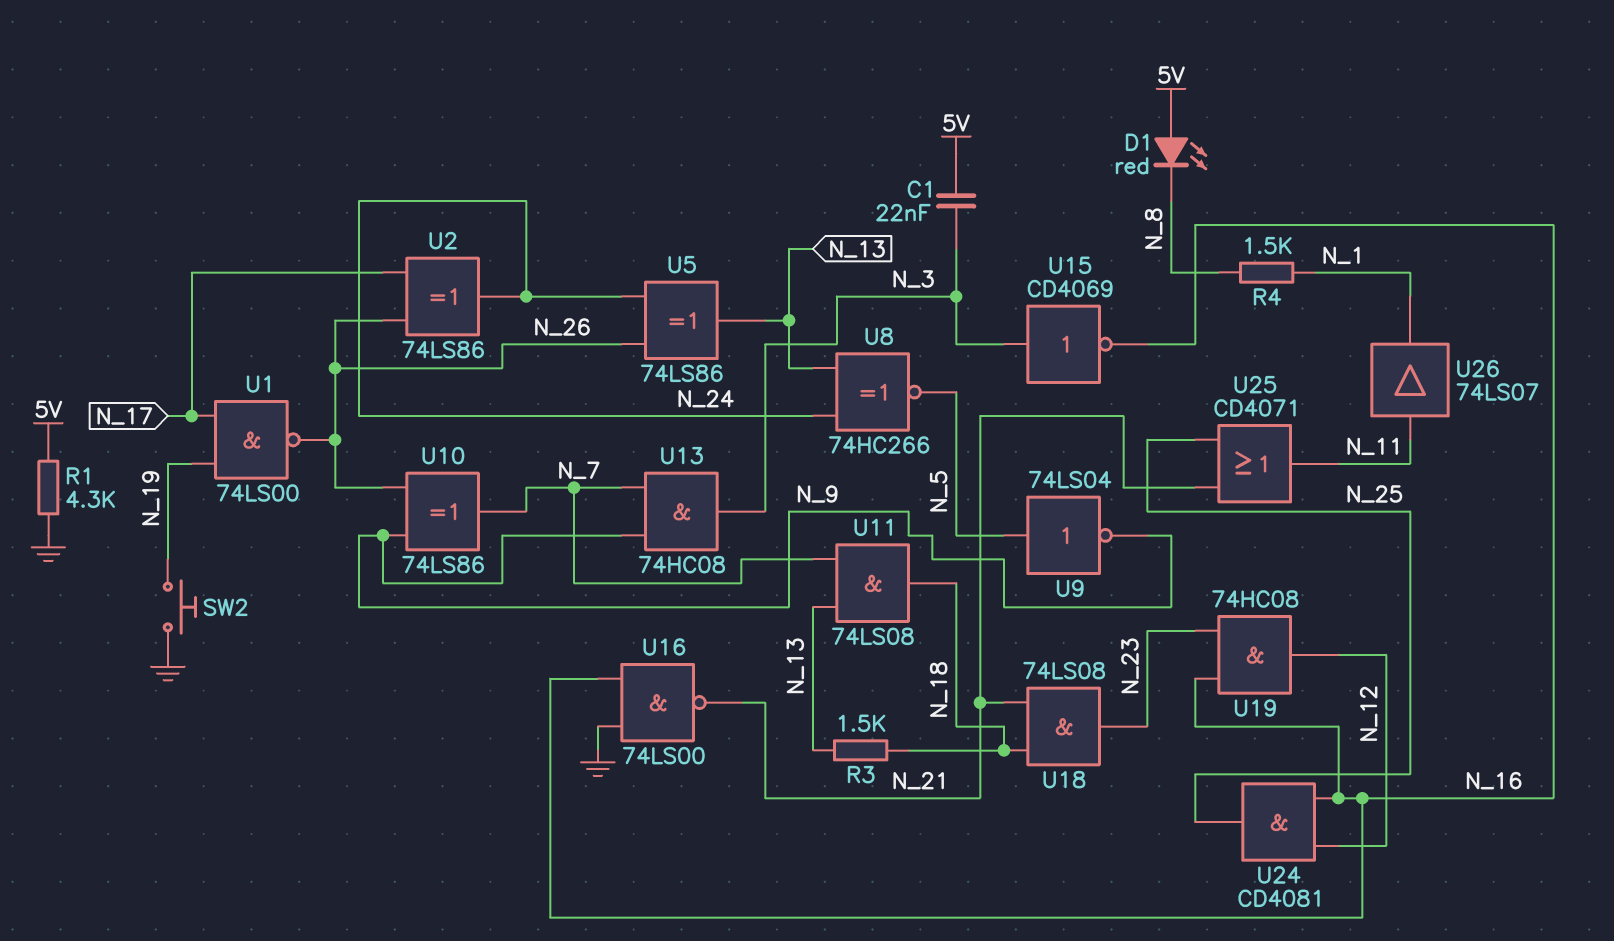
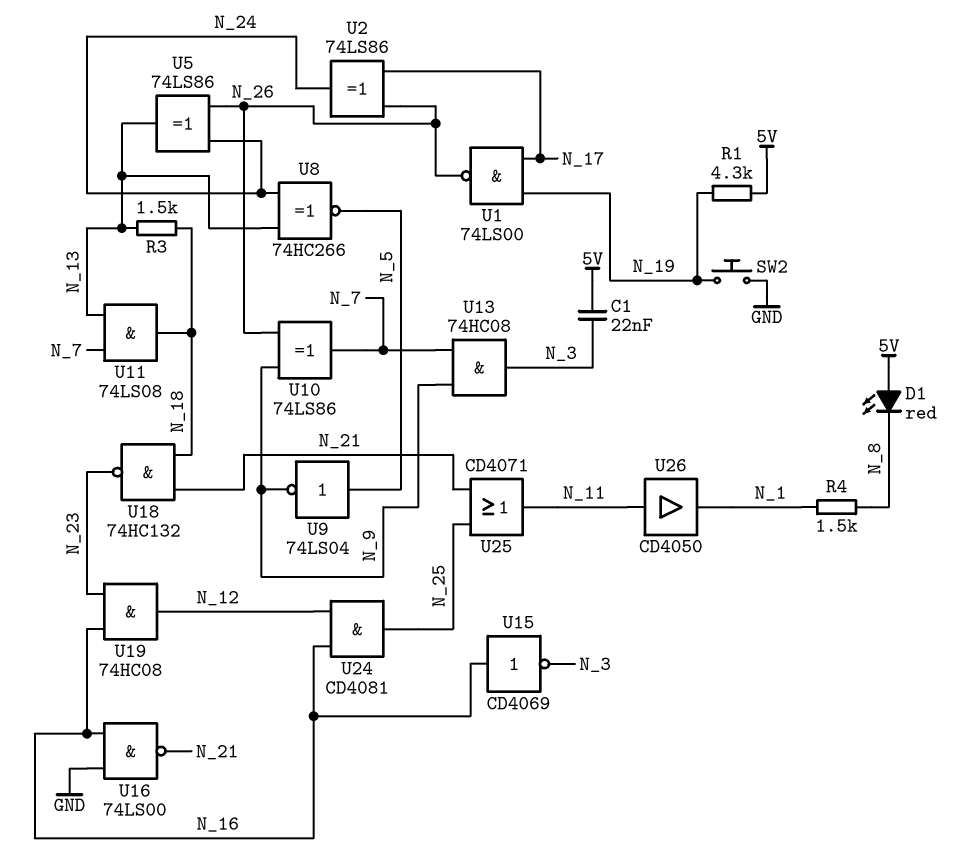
R1: 4.3k (5V, GND) -> 4.3k (5V, N_19)
U15: NOT CD4069 (in N_3, out N_16) -> NOT CD4069 (in N_16, out N_3)
U18: AND 74LS08 (in N_18, in N_21, out N_23) -> NAND 74HC132 (in N_18, in N_21, out N_23)
U26: buffer 74LS07 (in N_11, out N_1) -> buffer CD4050 (in N_11, out N_1)

